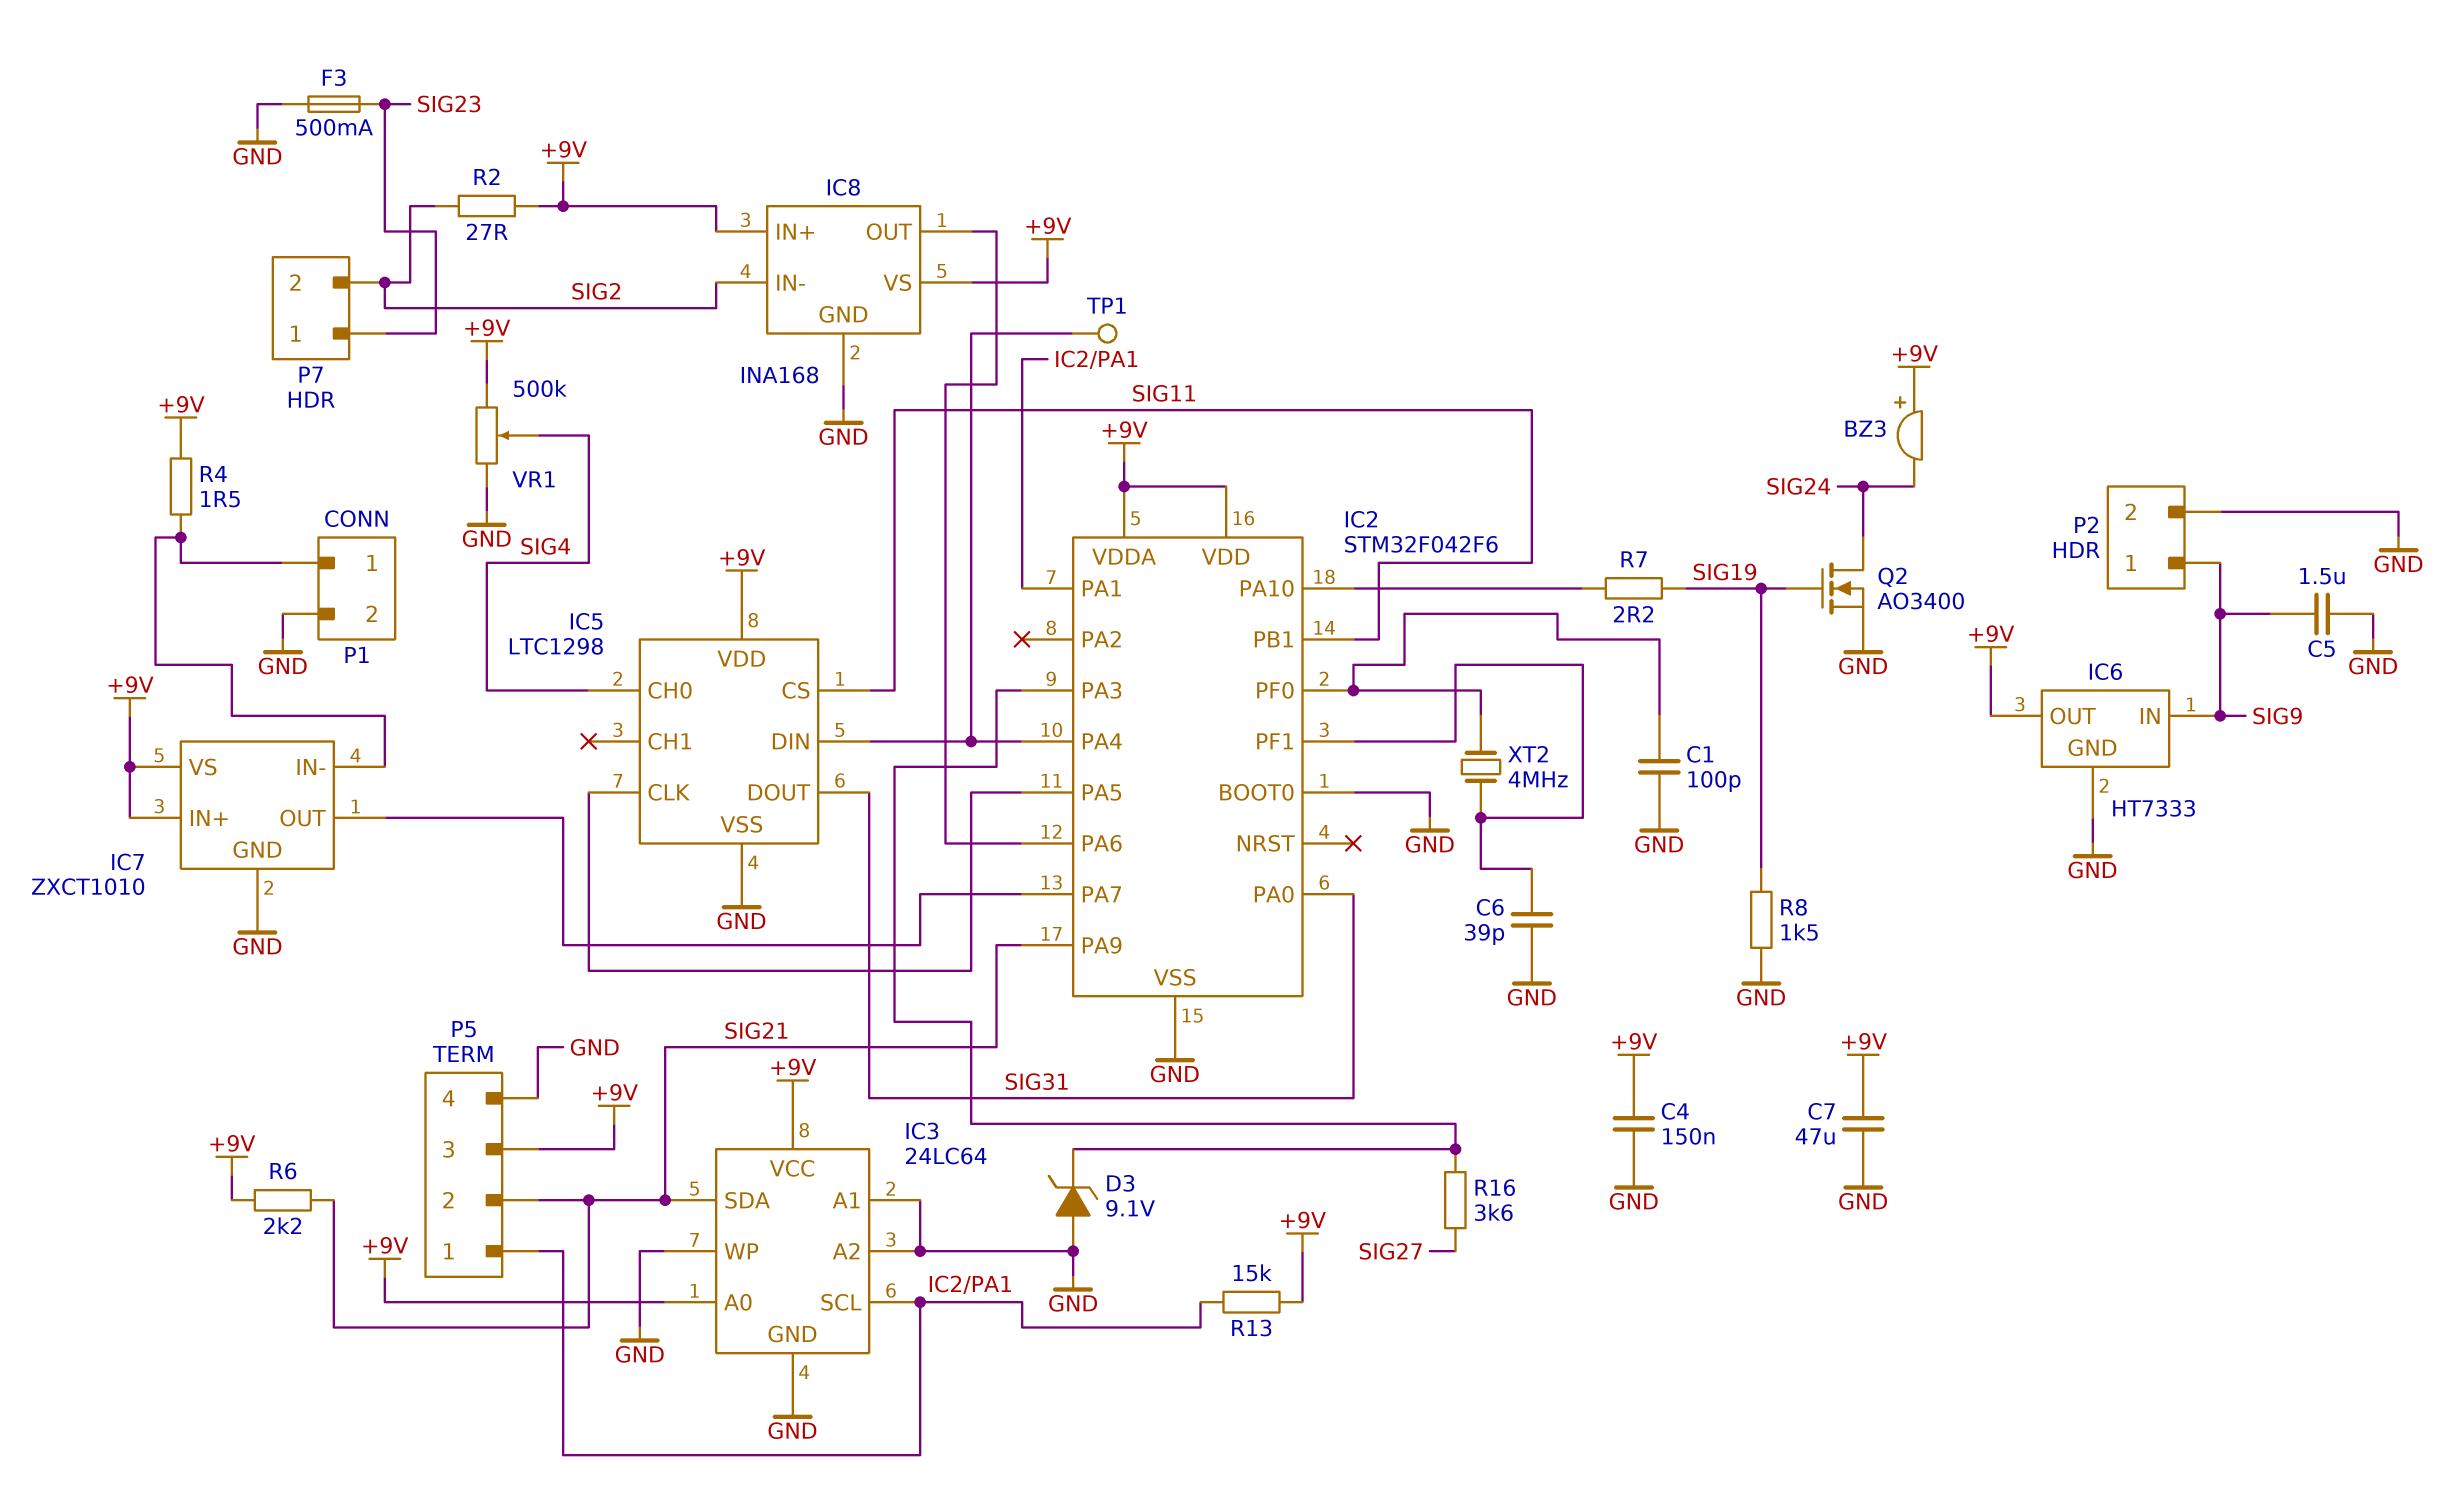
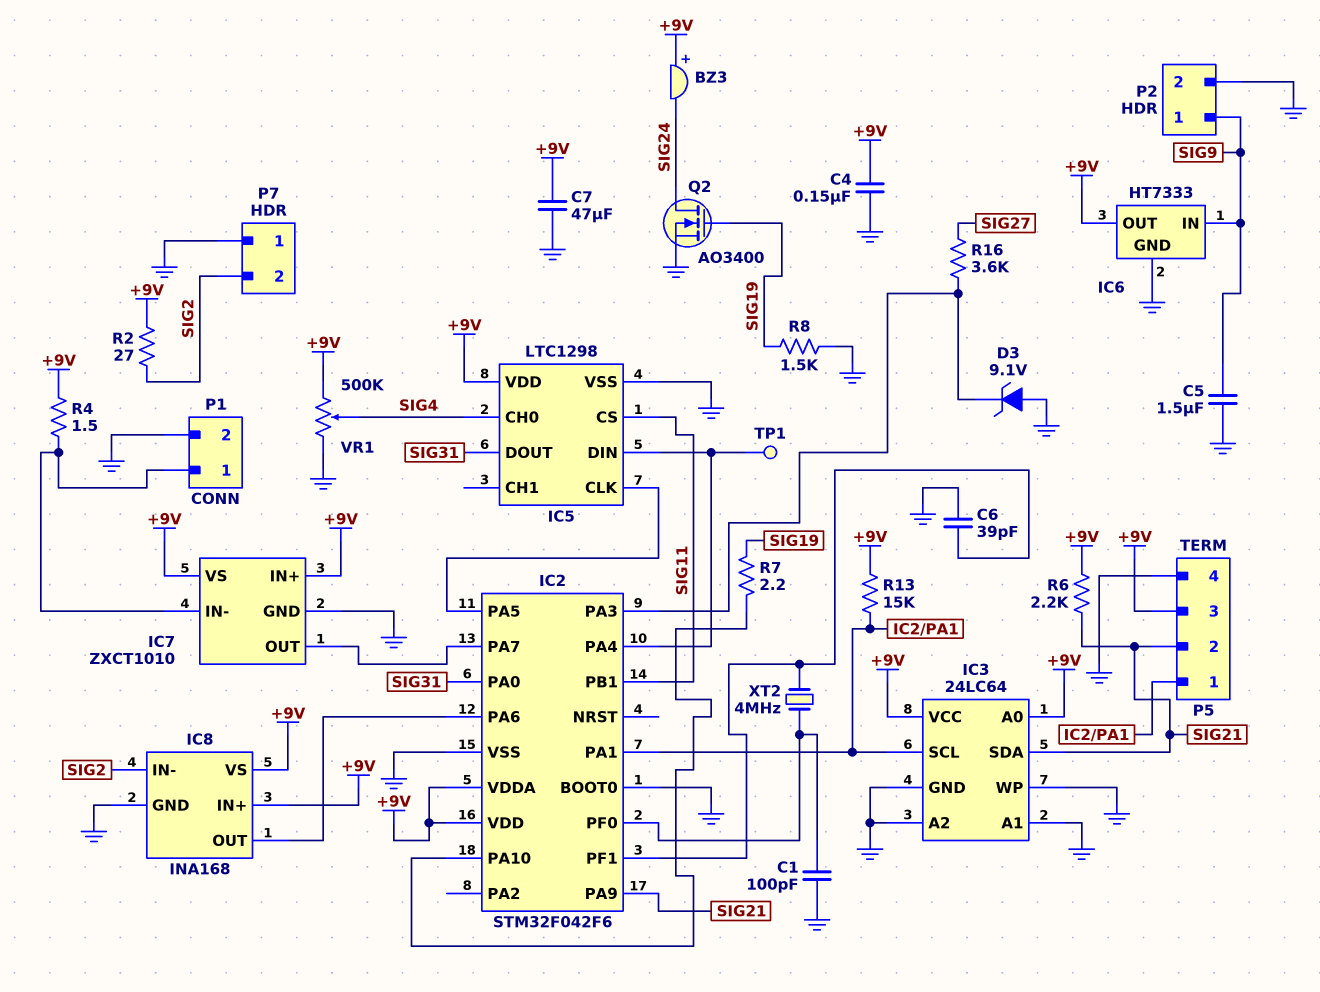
F3: 500mA (GND, SIG23) -> none
P7 pin 1: SIG23 -> GND

